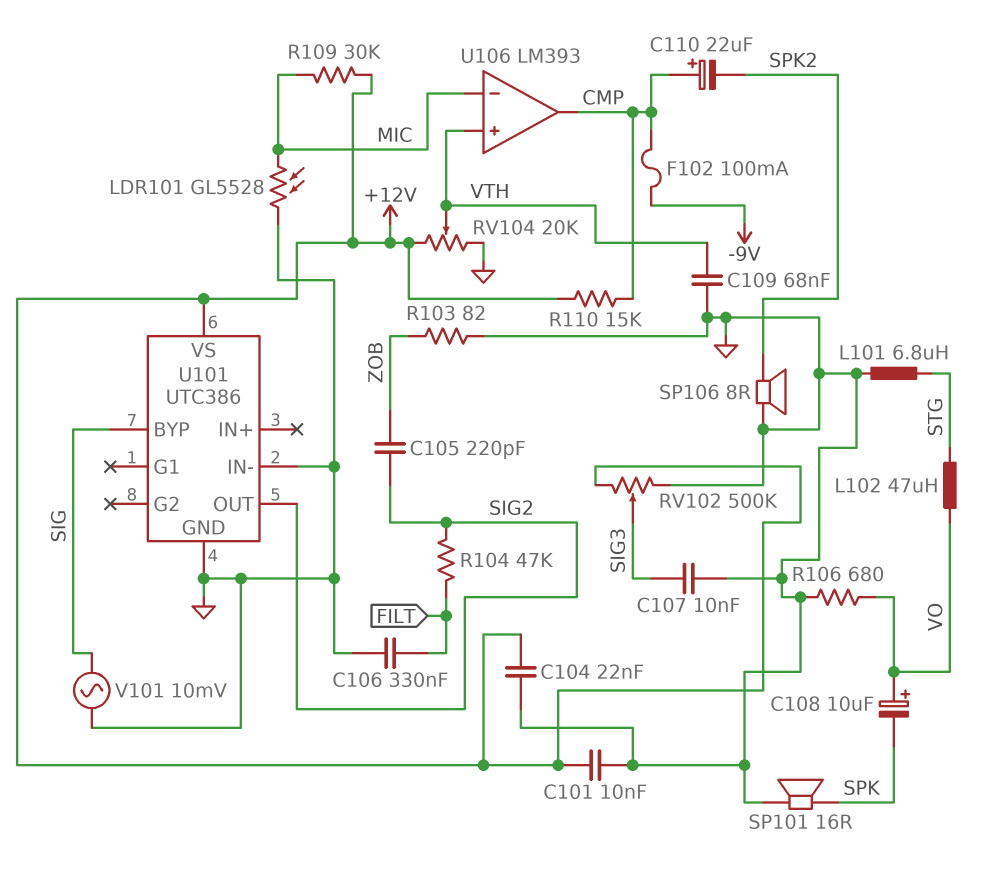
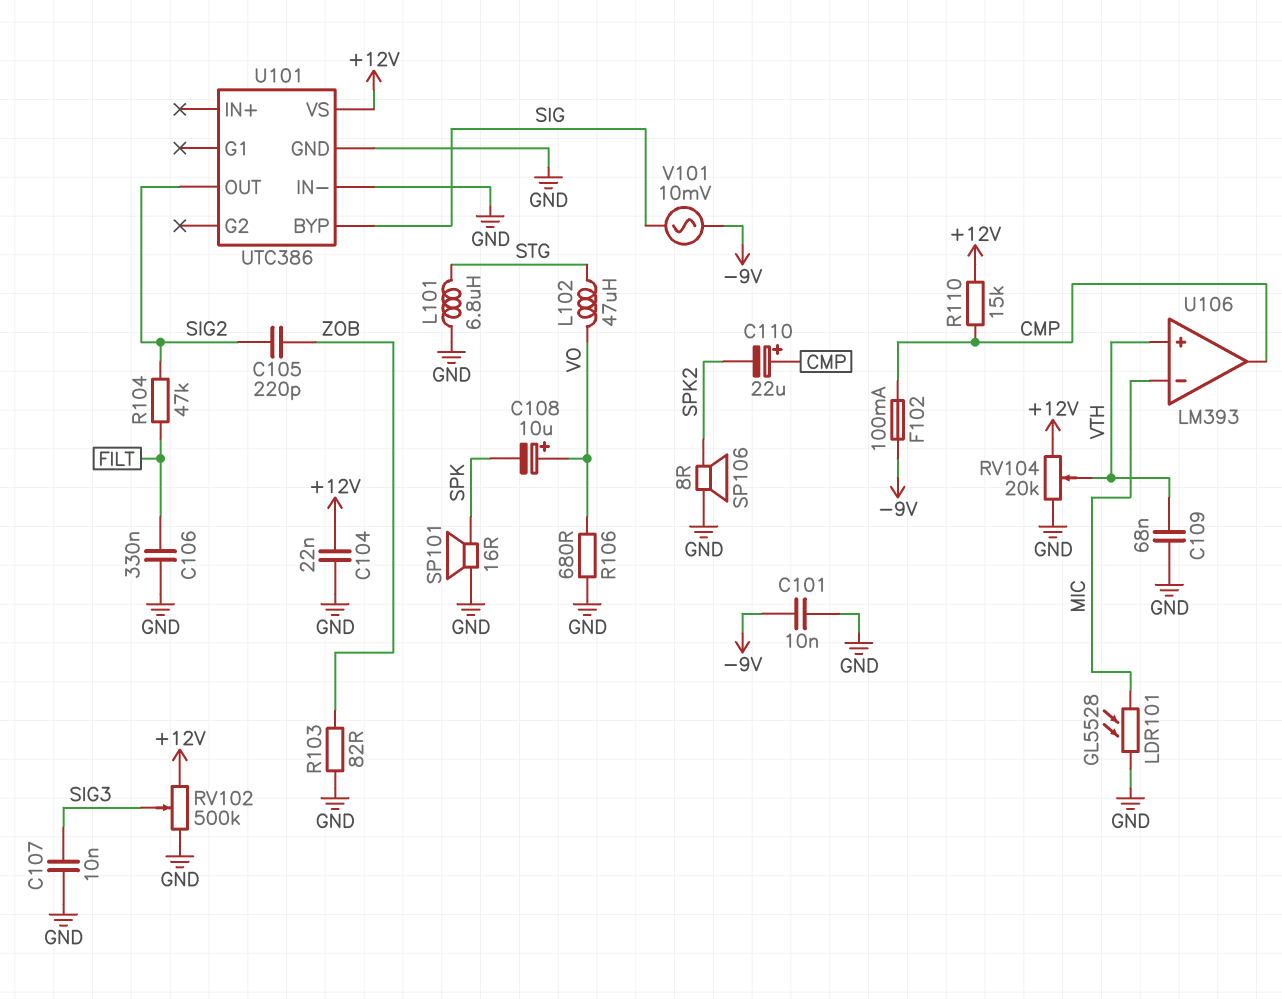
C101: 10nF (+12V, GND) -> 10nF (-9V, GND)
R109: 30k (+12V, MIC) -> none
V101: AC 10mV (GND, SIG) -> AC 10mV (-9V, SIG)

